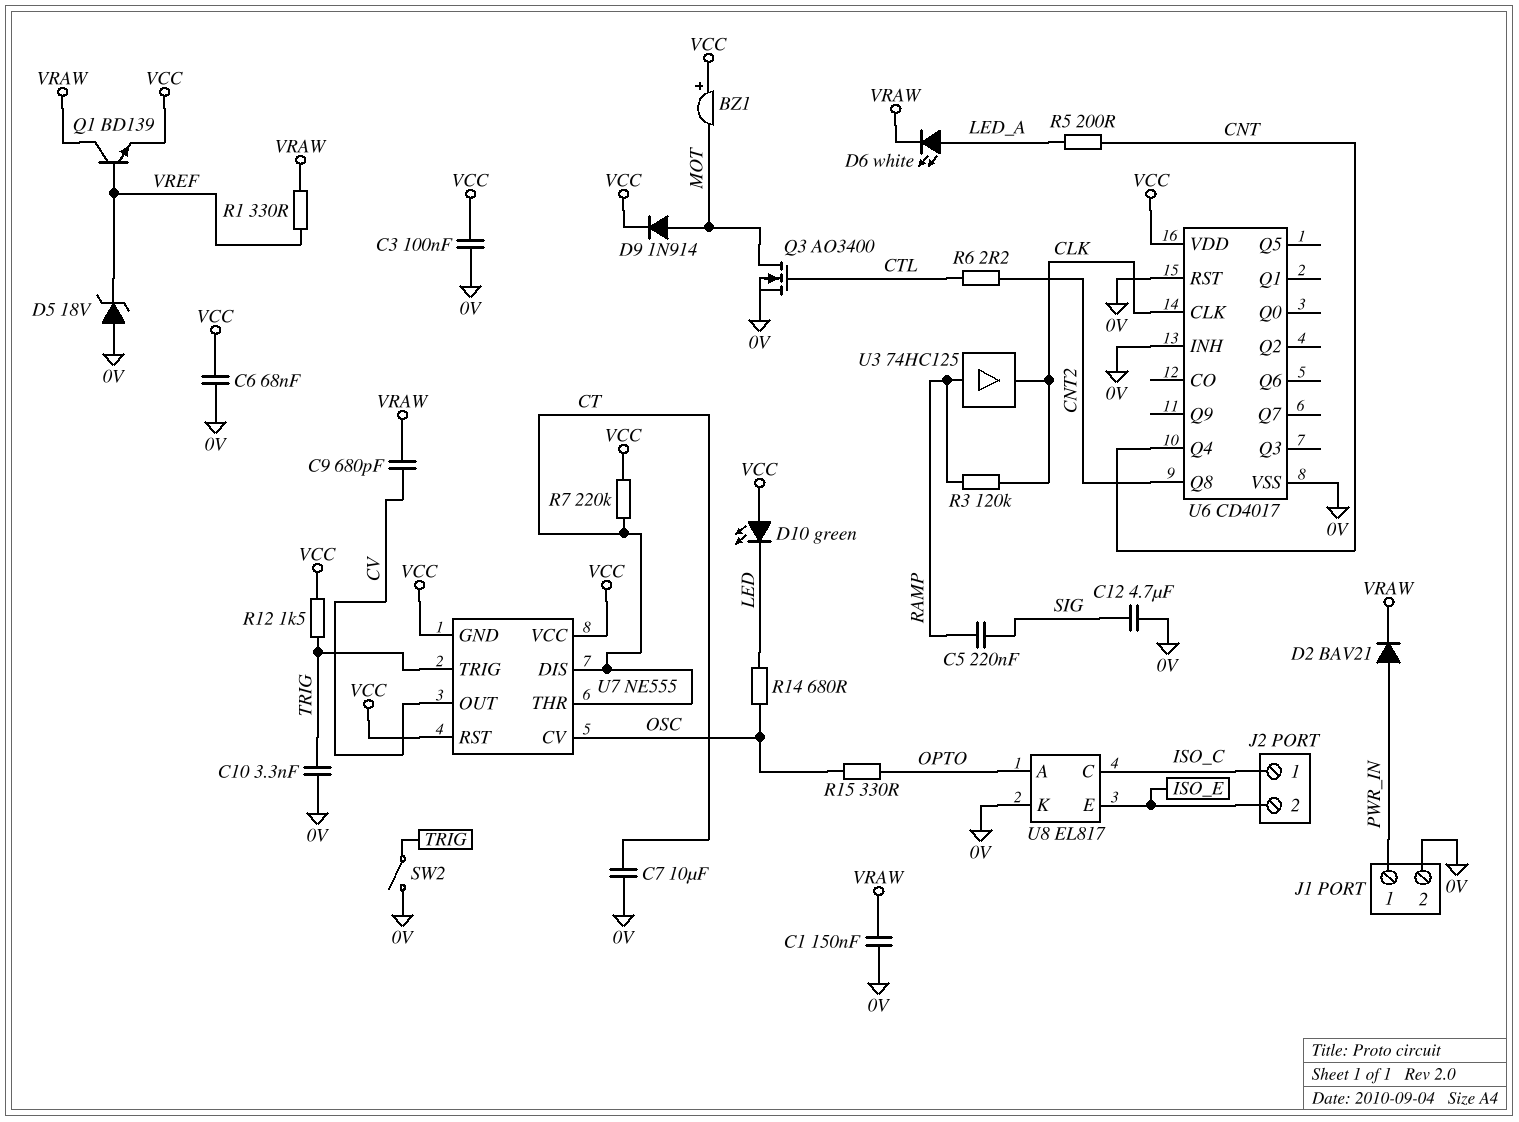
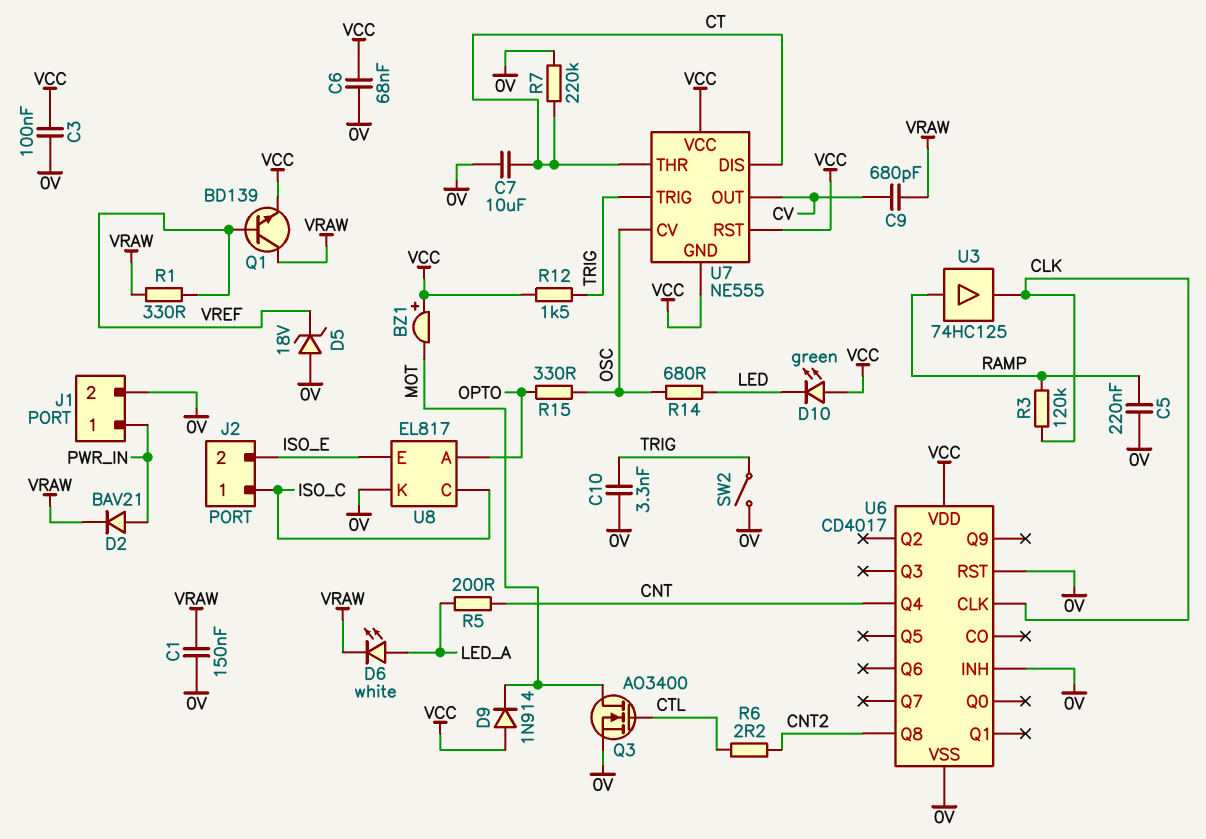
C5: 220nF (RAMP, SIG) -> 220nF (0V, RAMP)
C12: 4.7uF (0V, SIG) -> none
D9: diode 1N914 (A MOT, K VCC) -> diode 1N914 (A VCC, K MOT)
R7: 220k (CT, VCC) -> 220k (0V, CT)

